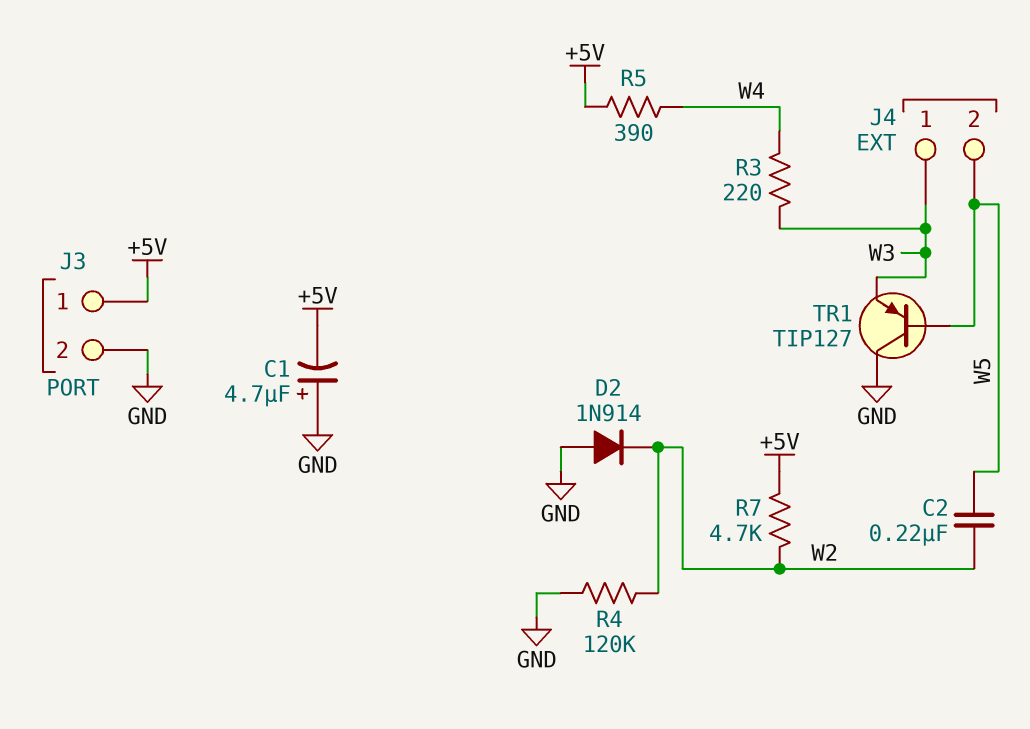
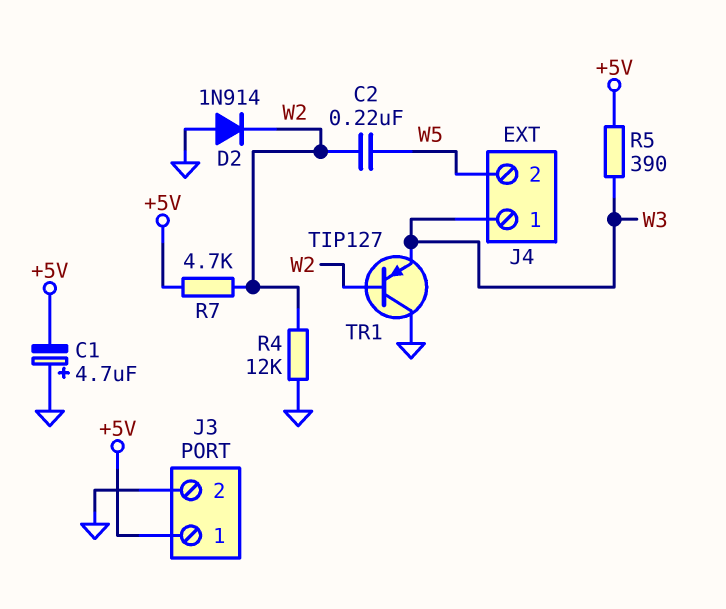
R3: 220 (W3, W4) -> none
R4: 120k (GND, W2) -> 12k (GND, W2)
R5: 390 (+5V, W4) -> 390 (+5V, W3)
TR1: PNP TIP127 (B W5, C GND, E W3) -> PNP TIP127 (B W2, C GND, E W3)

